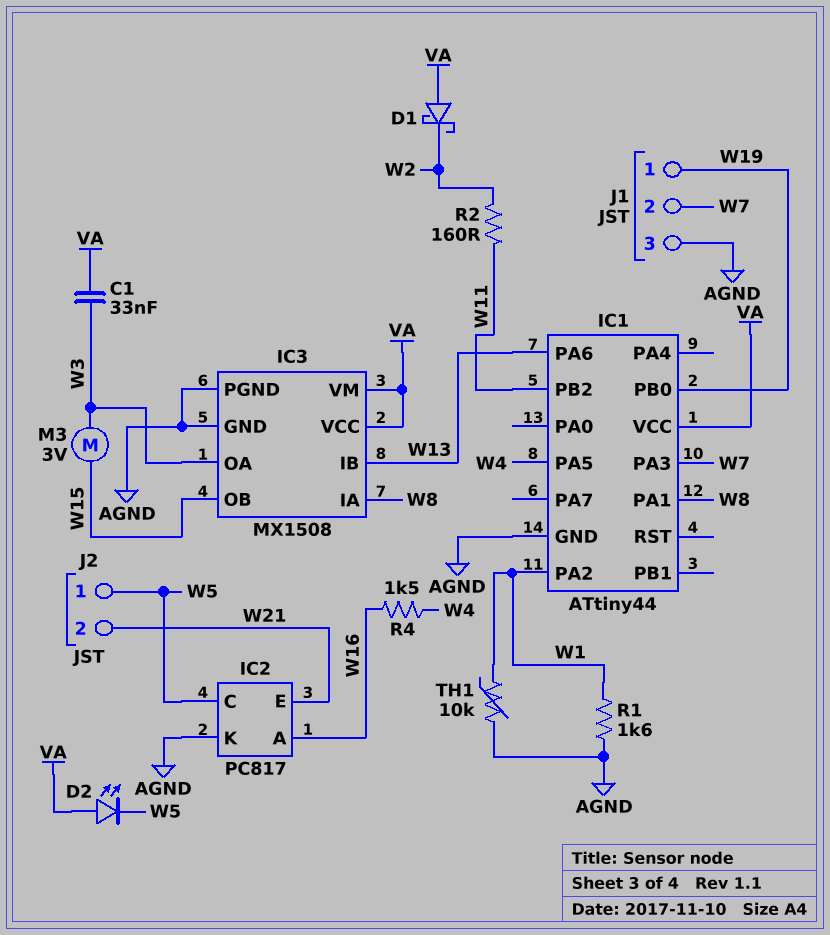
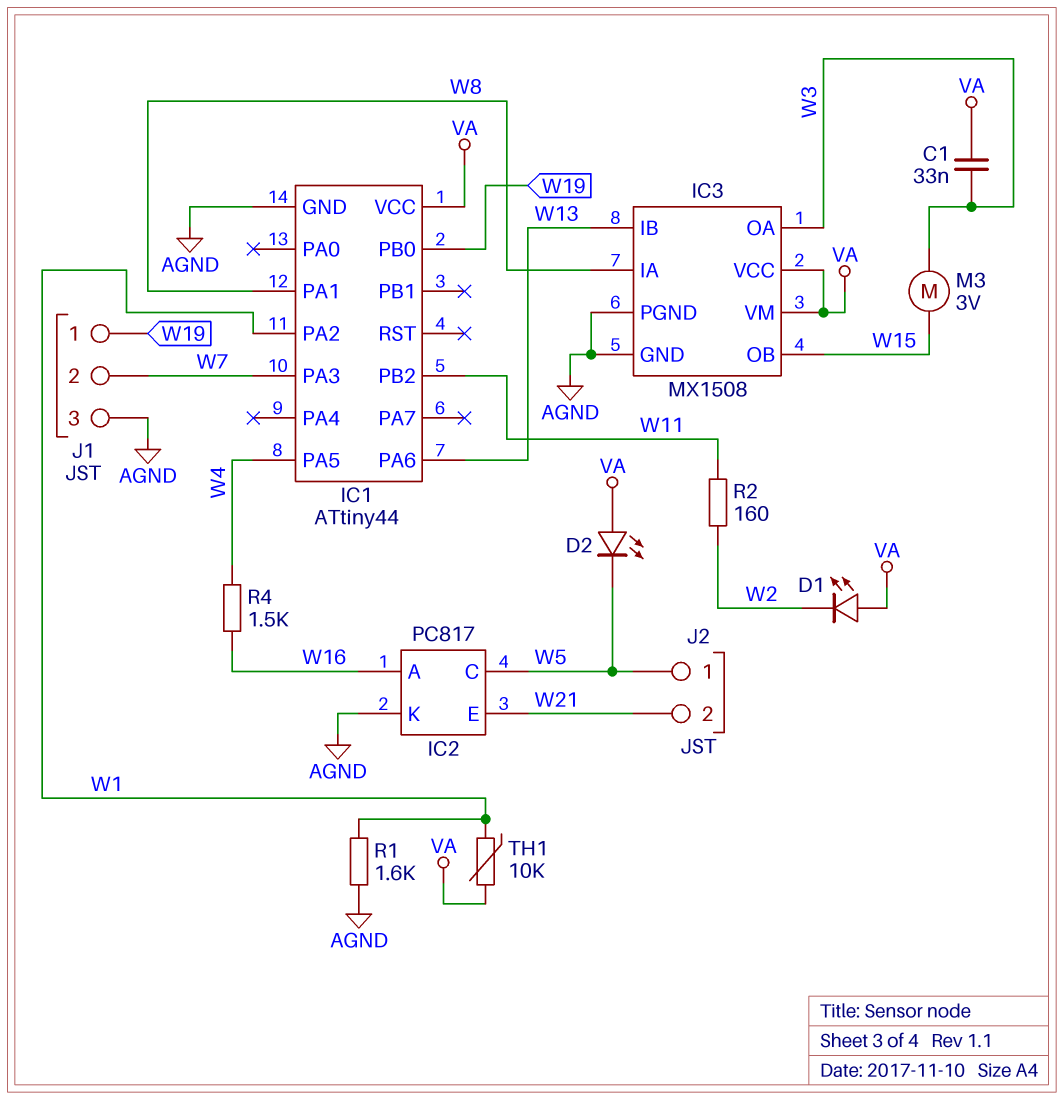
D1: schottky (A VA, K W2) -> LED (A VA, K W2)
TH1: 10k (AGND, W1) -> 10k (VA, W1)

